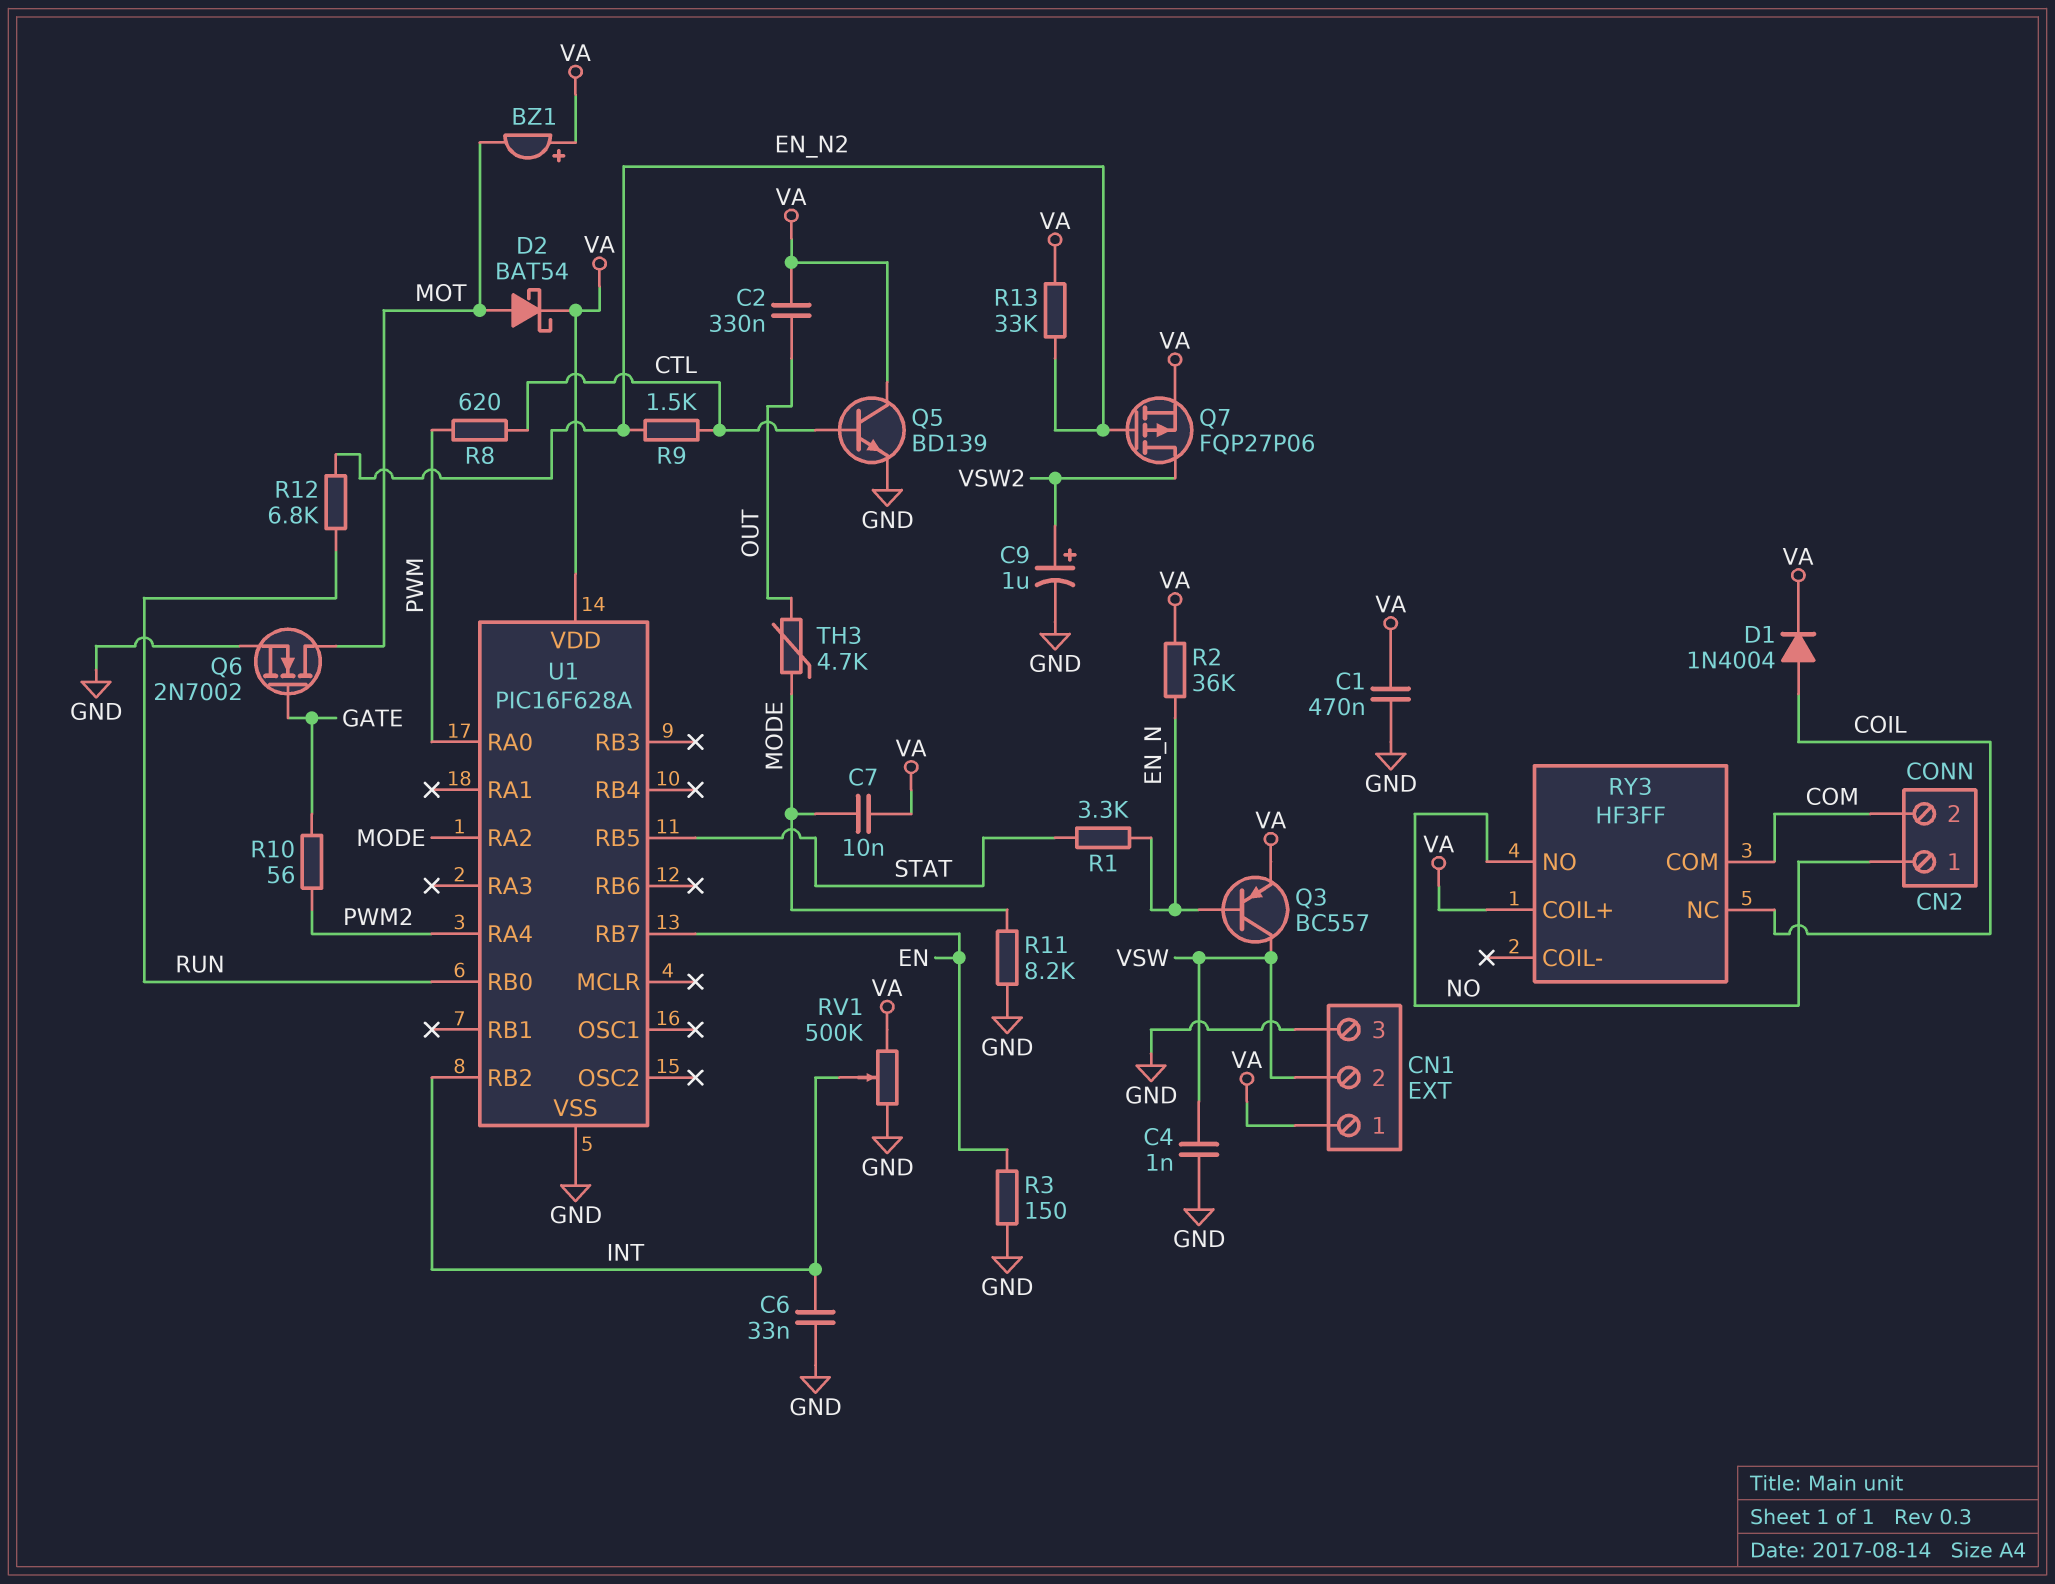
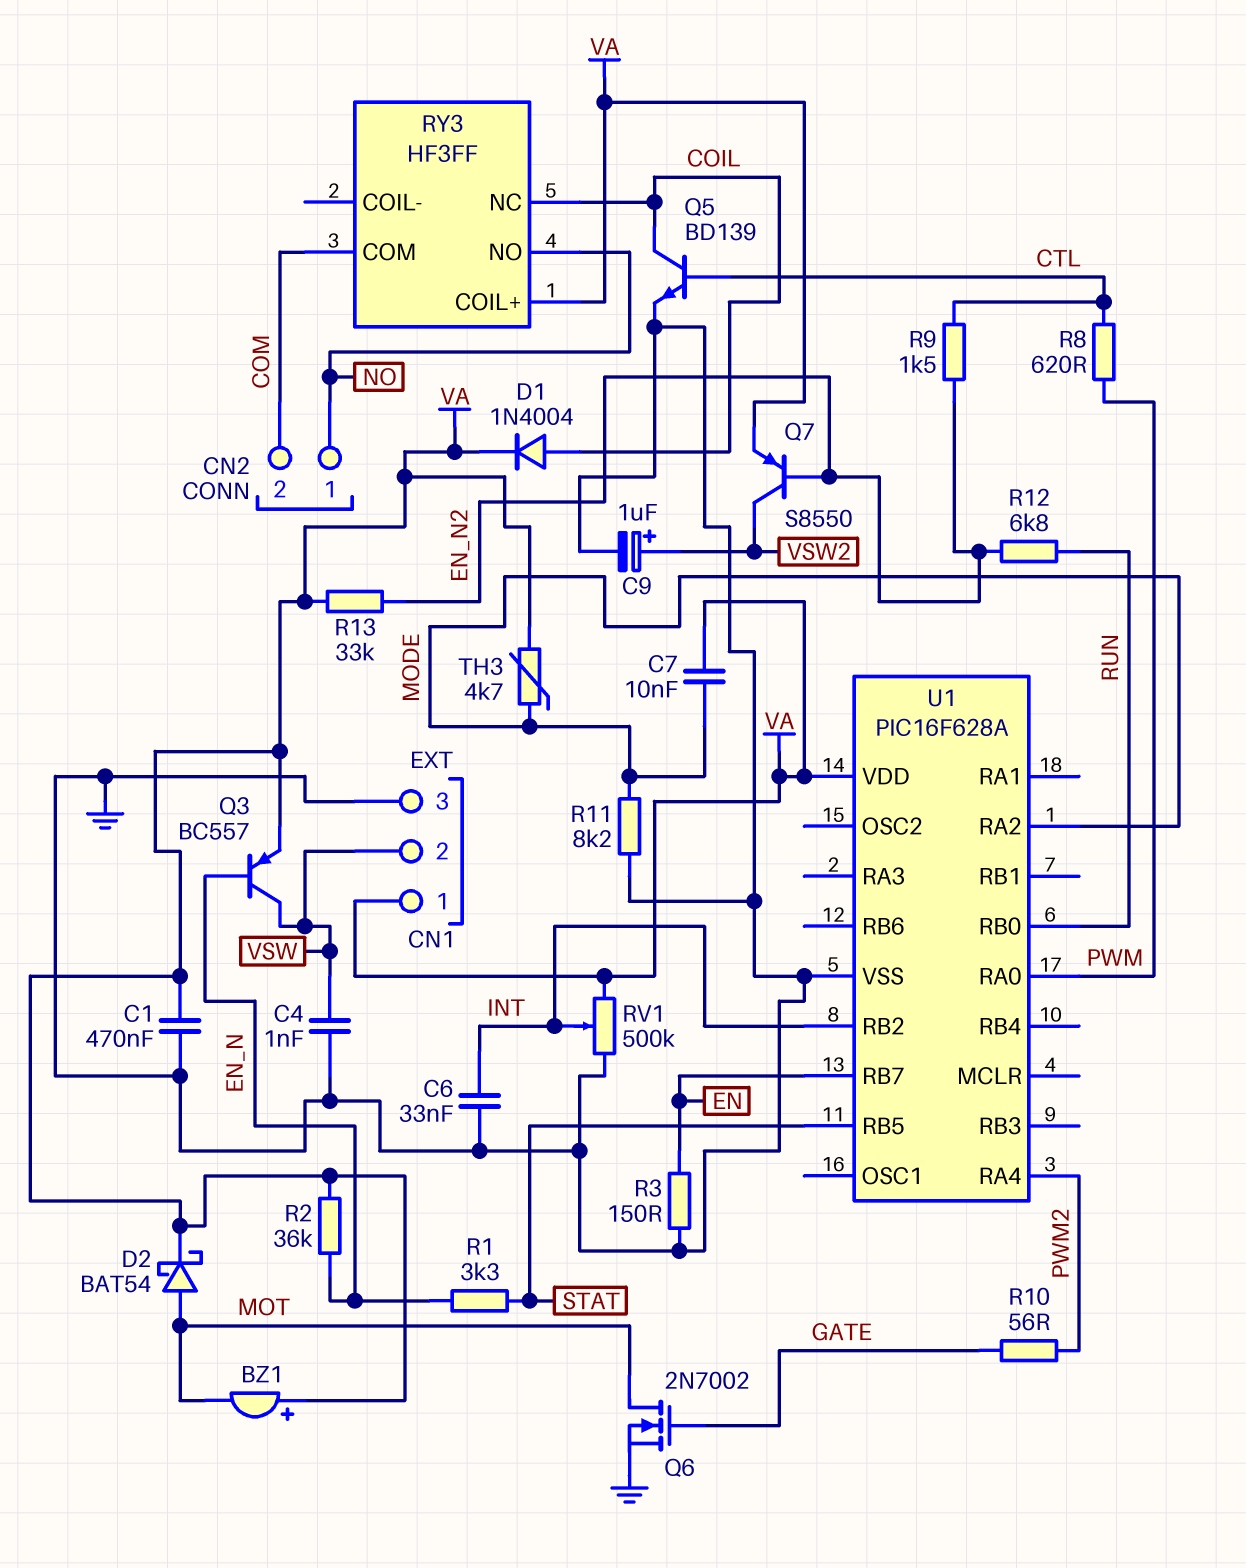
C2: 330nF (OUT, VA) -> none
Q5: NPN BD139 (B CTL, C VA, E GND) -> NPN BD139 (B CTL, C COIL, E GND)
Q7: PMOS FQP27P06 (G EN_N2, D VSW2, S VA) -> PNP S8550 (B EN_N2, C VSW2, E VA)
TH3: 4.7k (MODE, OUT) -> 4.7k (MODE, VA)

